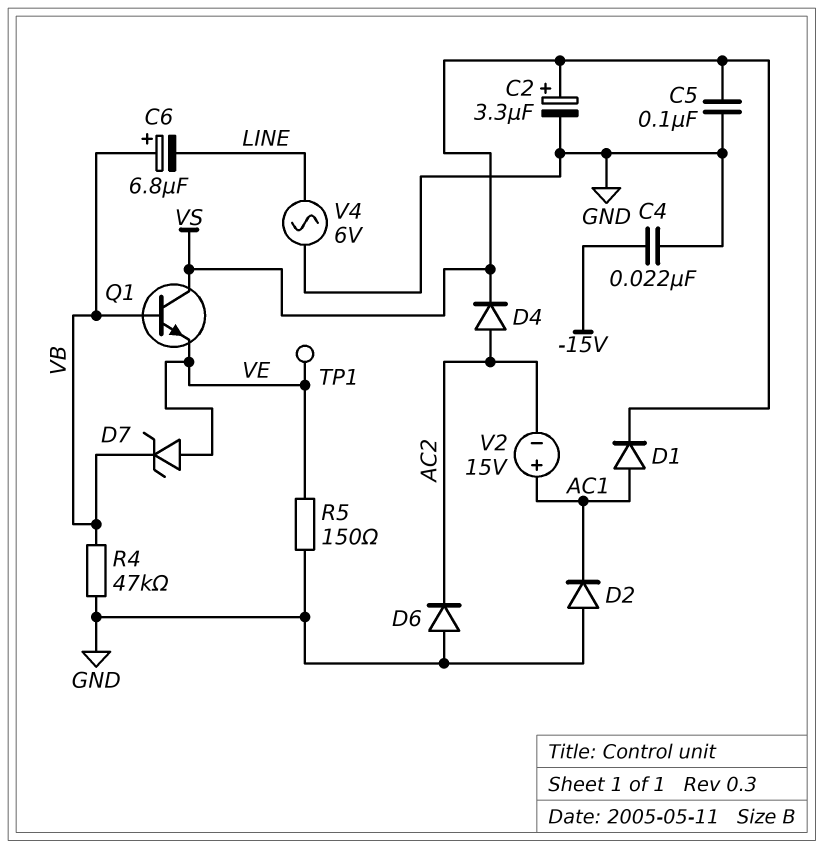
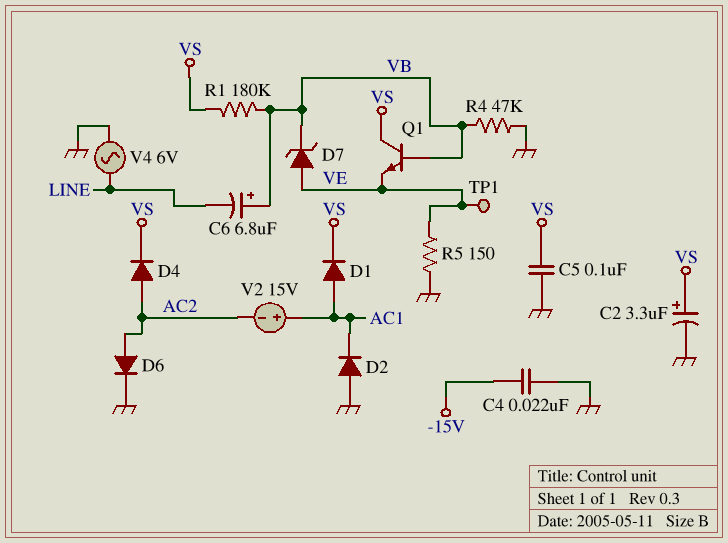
D6: diode (A GND, K AC2) -> diode (A AC2, K GND)
R1: none -> 180k (VB, VS)

